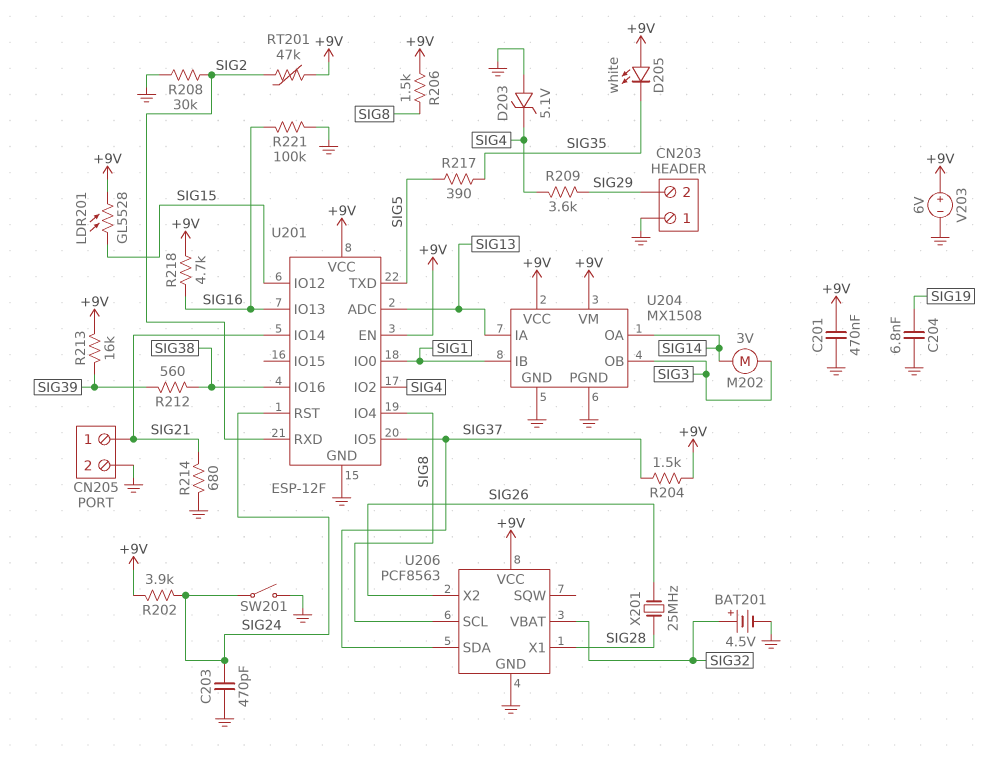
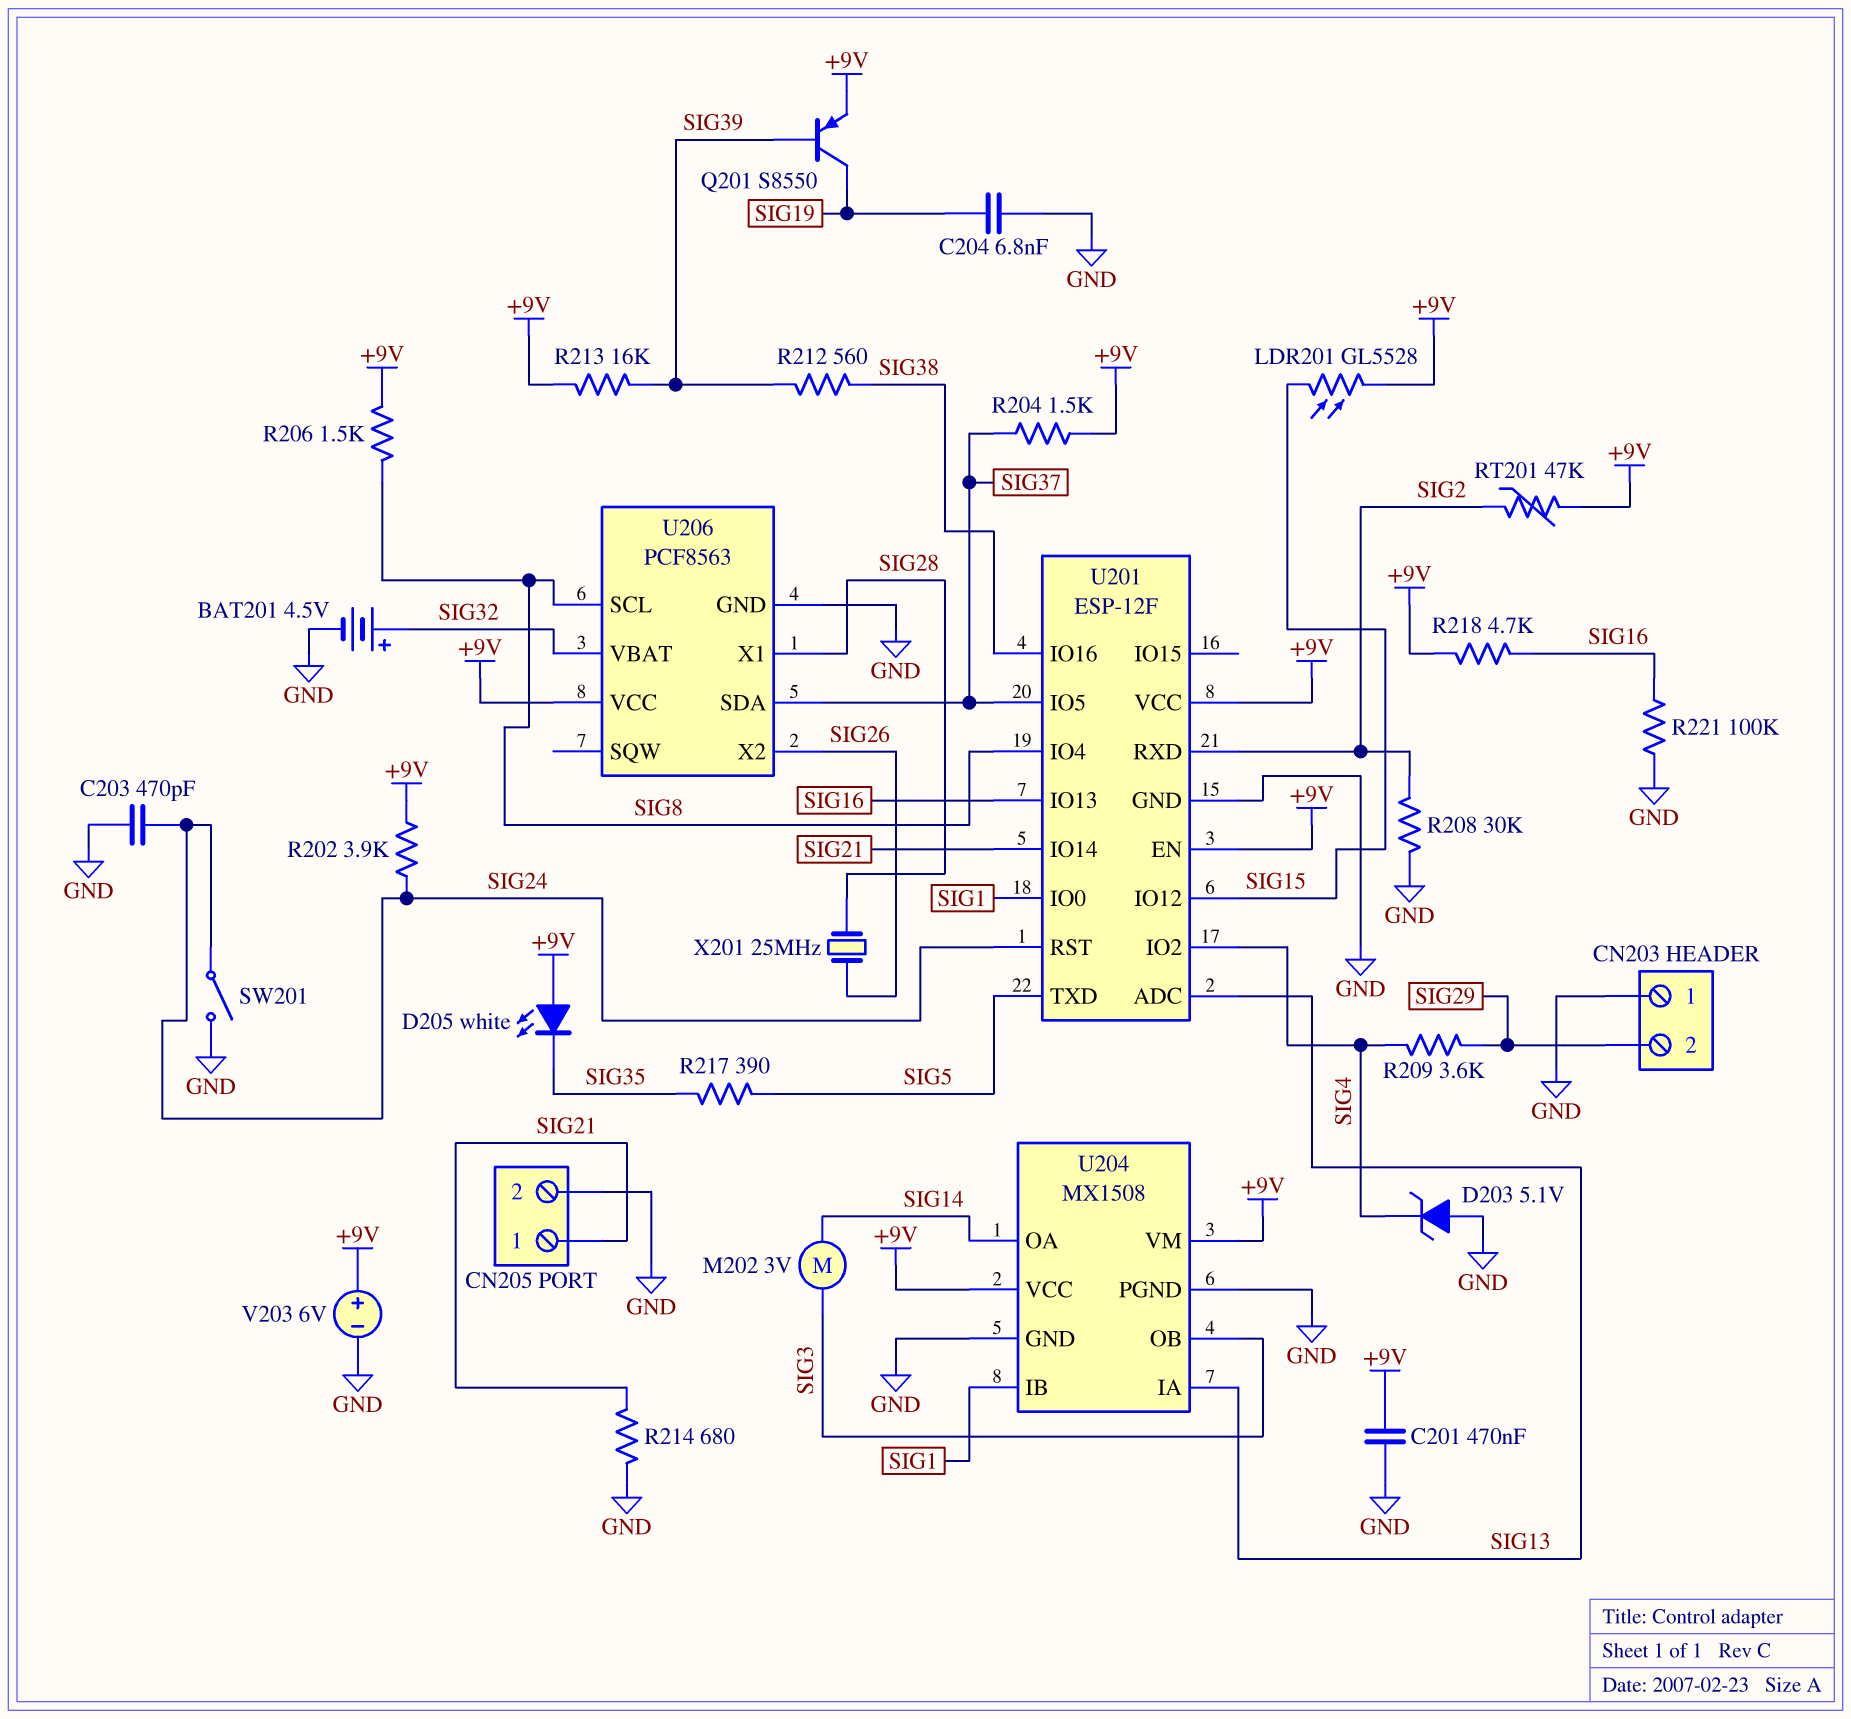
Q201: none -> PNP S8550 (B SIG39, C SIG19, E +9V)

